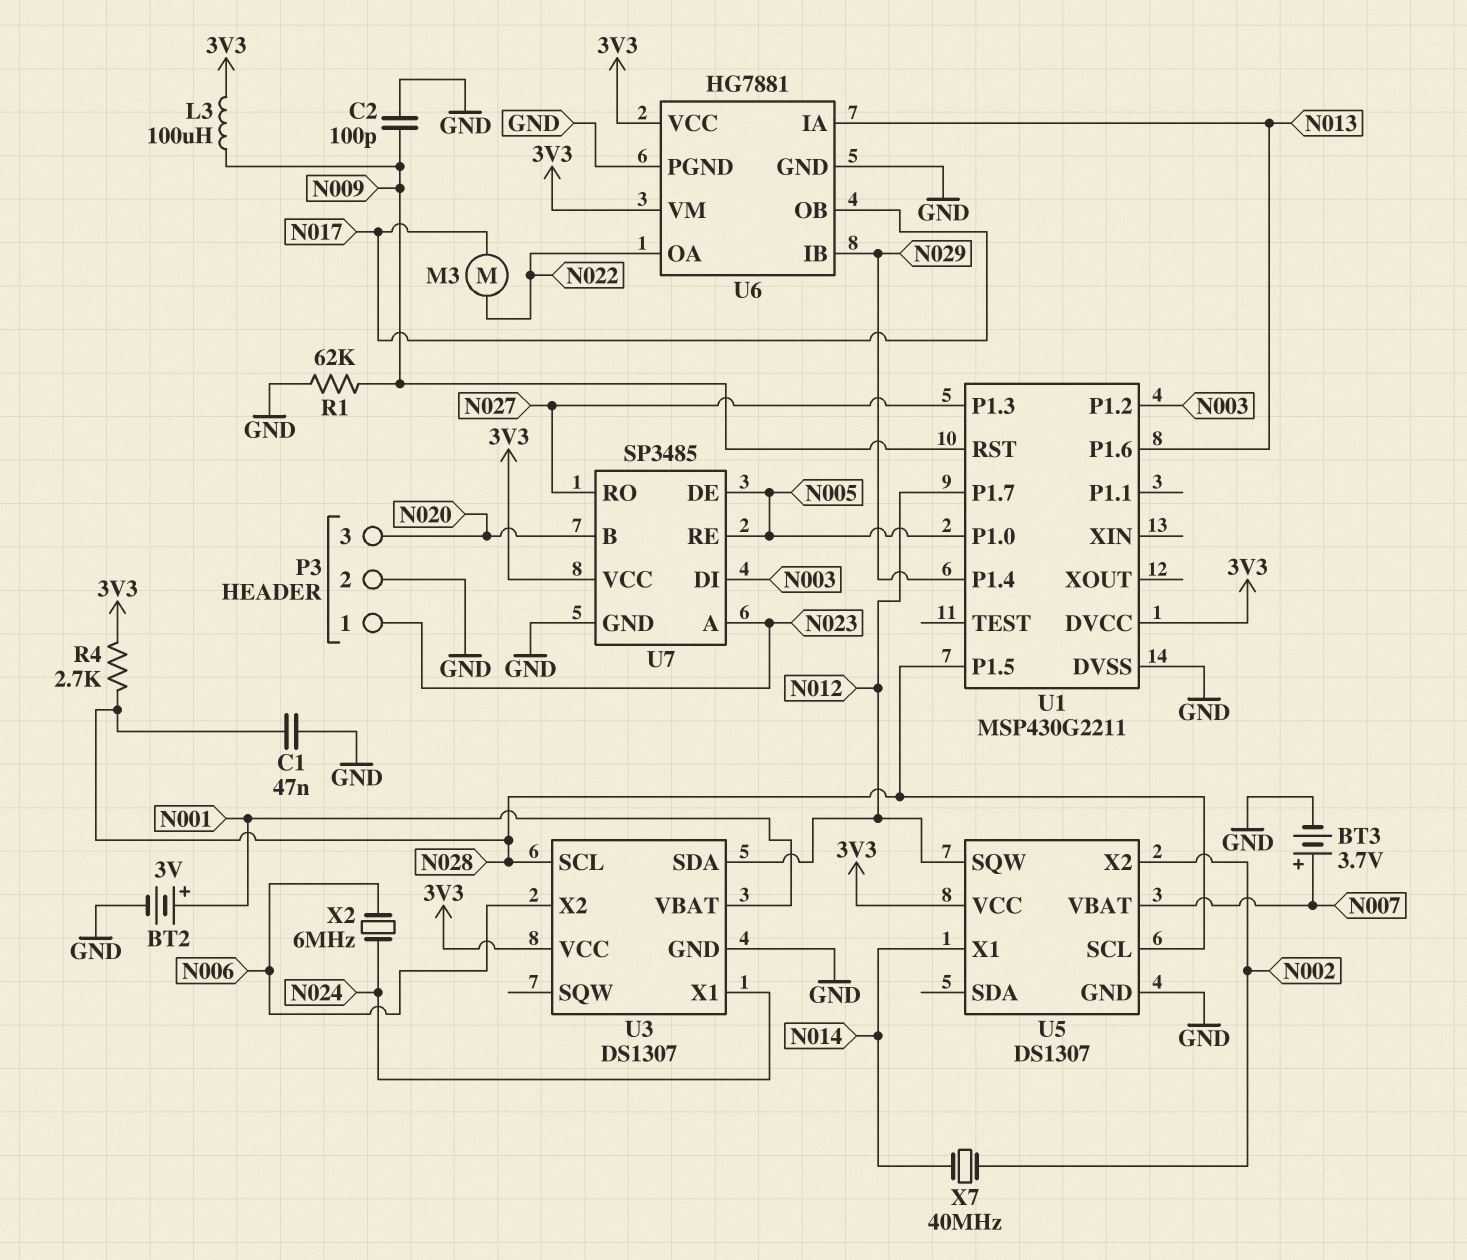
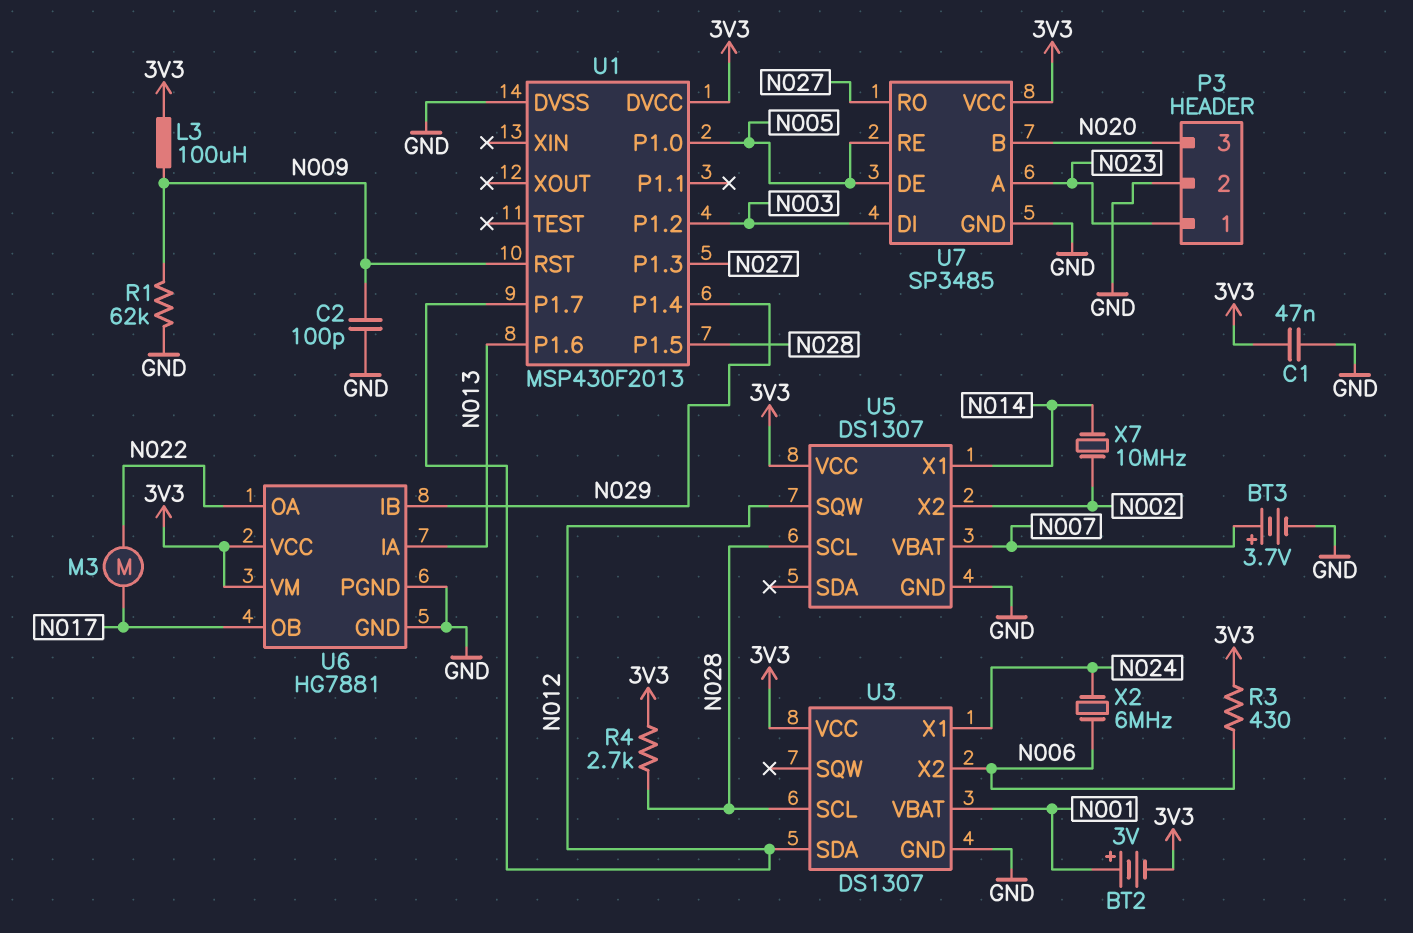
BT2: 3V (plus N001, minus GND) -> 3V (plus N001, minus 3V3)
C1: 47nF (GND, N028) -> 47nF (3V3, GND)
R3: none -> 430 (3V3, N006)
U1: MSP430G2211 -> MSP430F2013
X7: 40MHz (N002, N014) -> 10MHz (N002, N014)

